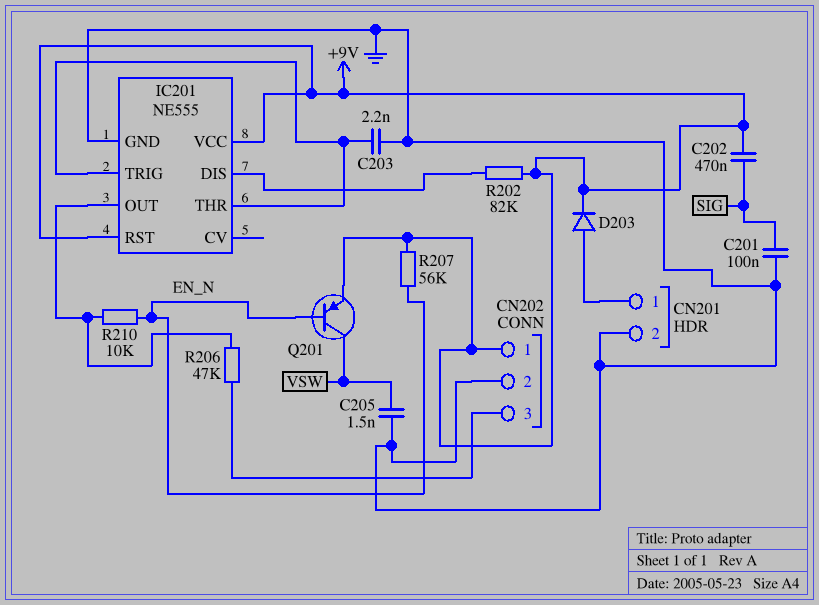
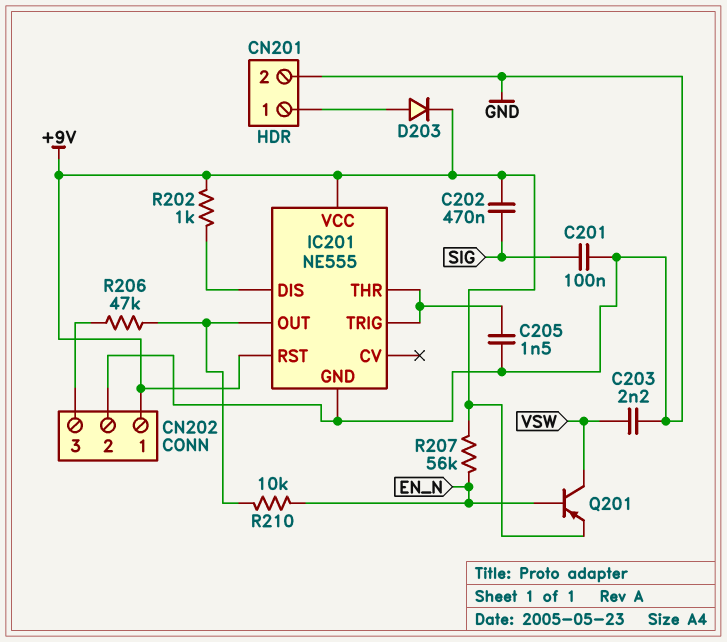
C203: 2.2nF (GND, IC201/THR) -> 2.2nF (GND, VSW)
C205: 1.5nF (GND, VSW) -> 1.5nF (GND, IC201/THR)
R202: 82k (+9V, IC201/DIS) -> 1k (+9V, IC201/DIS)

